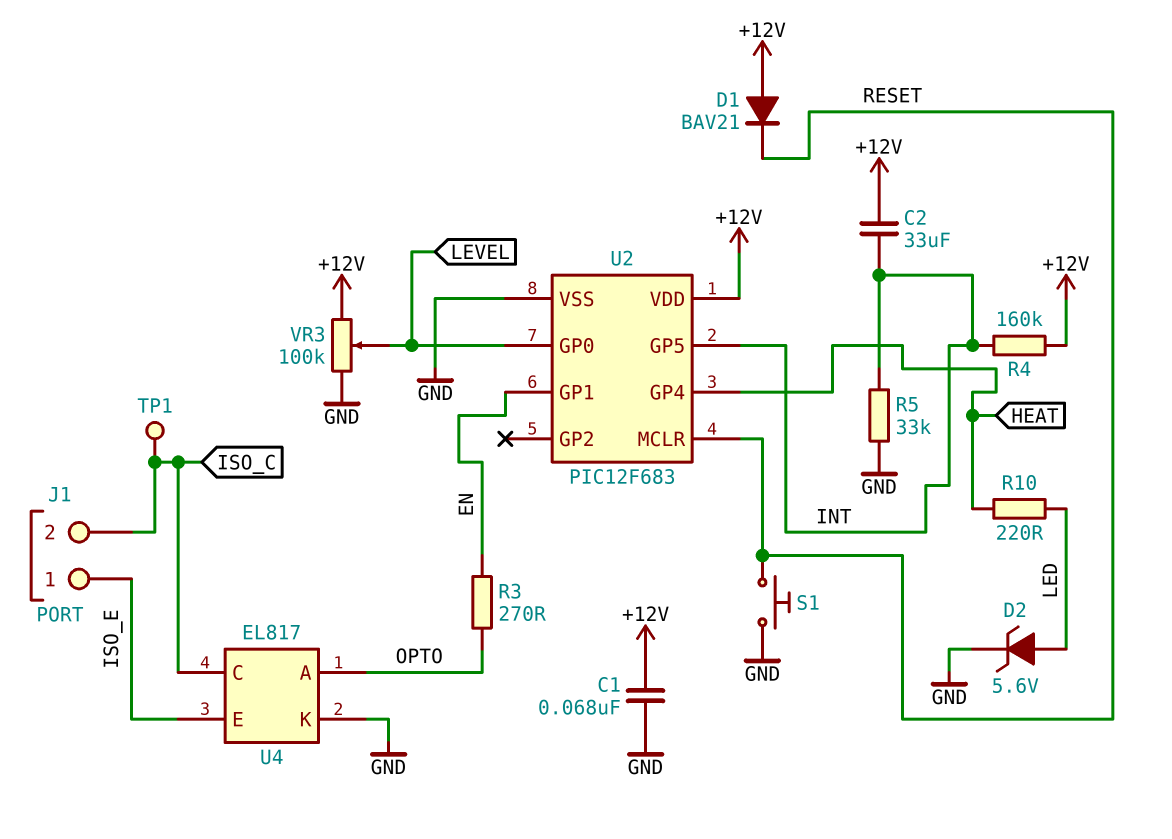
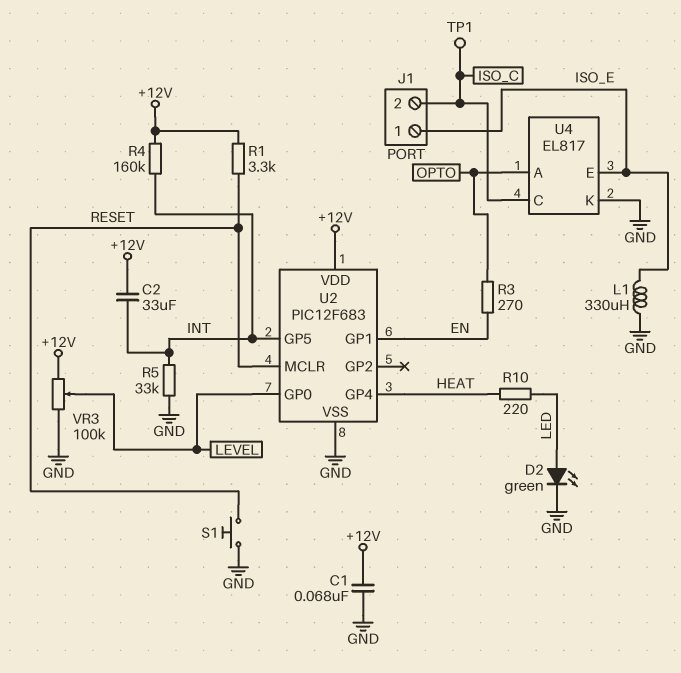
D1: diode BAV21 (A +12V, K RESET) -> none
D2: zener 5.6V (A LED, K GND) -> LED green (A LED, K GND)
L1: none -> 330uH (GND, ISO_E)
R1: none -> 3.3k (+12V, RESET)

